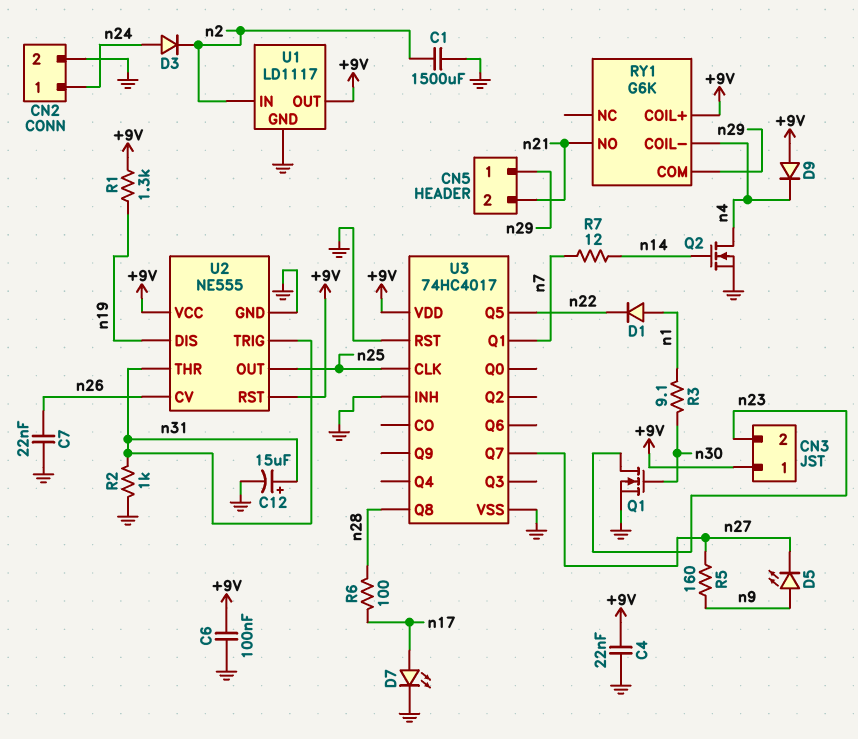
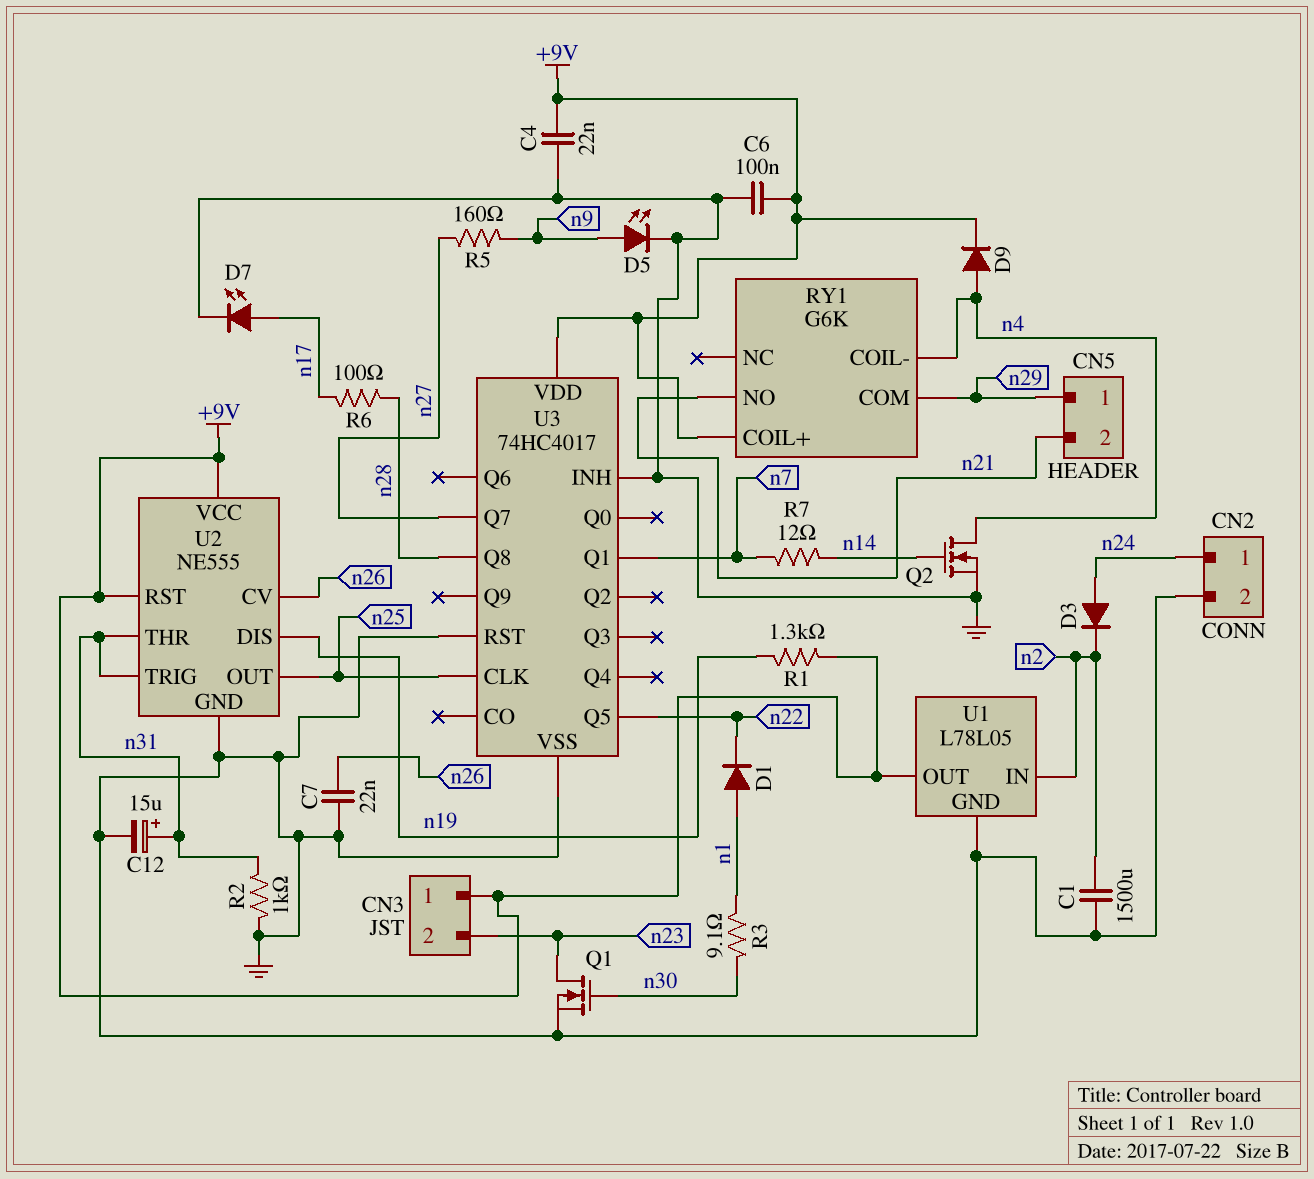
D5: LED (A n9, K n27) -> LED (A n9, K GND)
D9: diode (A +9V, K n4) -> diode (A n4, K +9V)
U1: LD1117 -> L78L05

